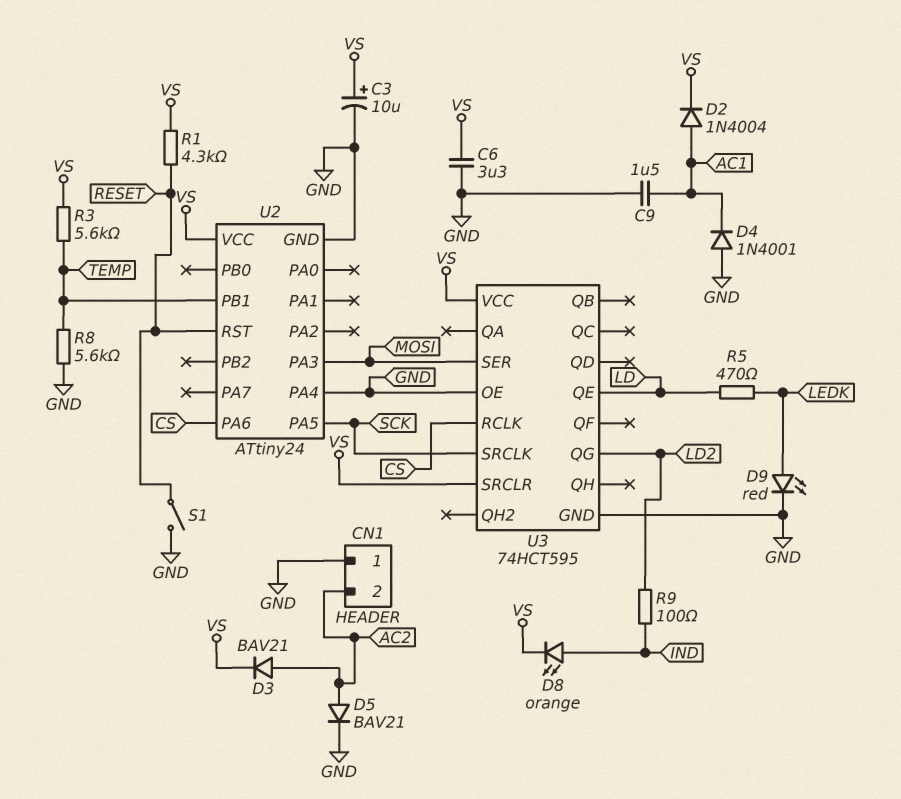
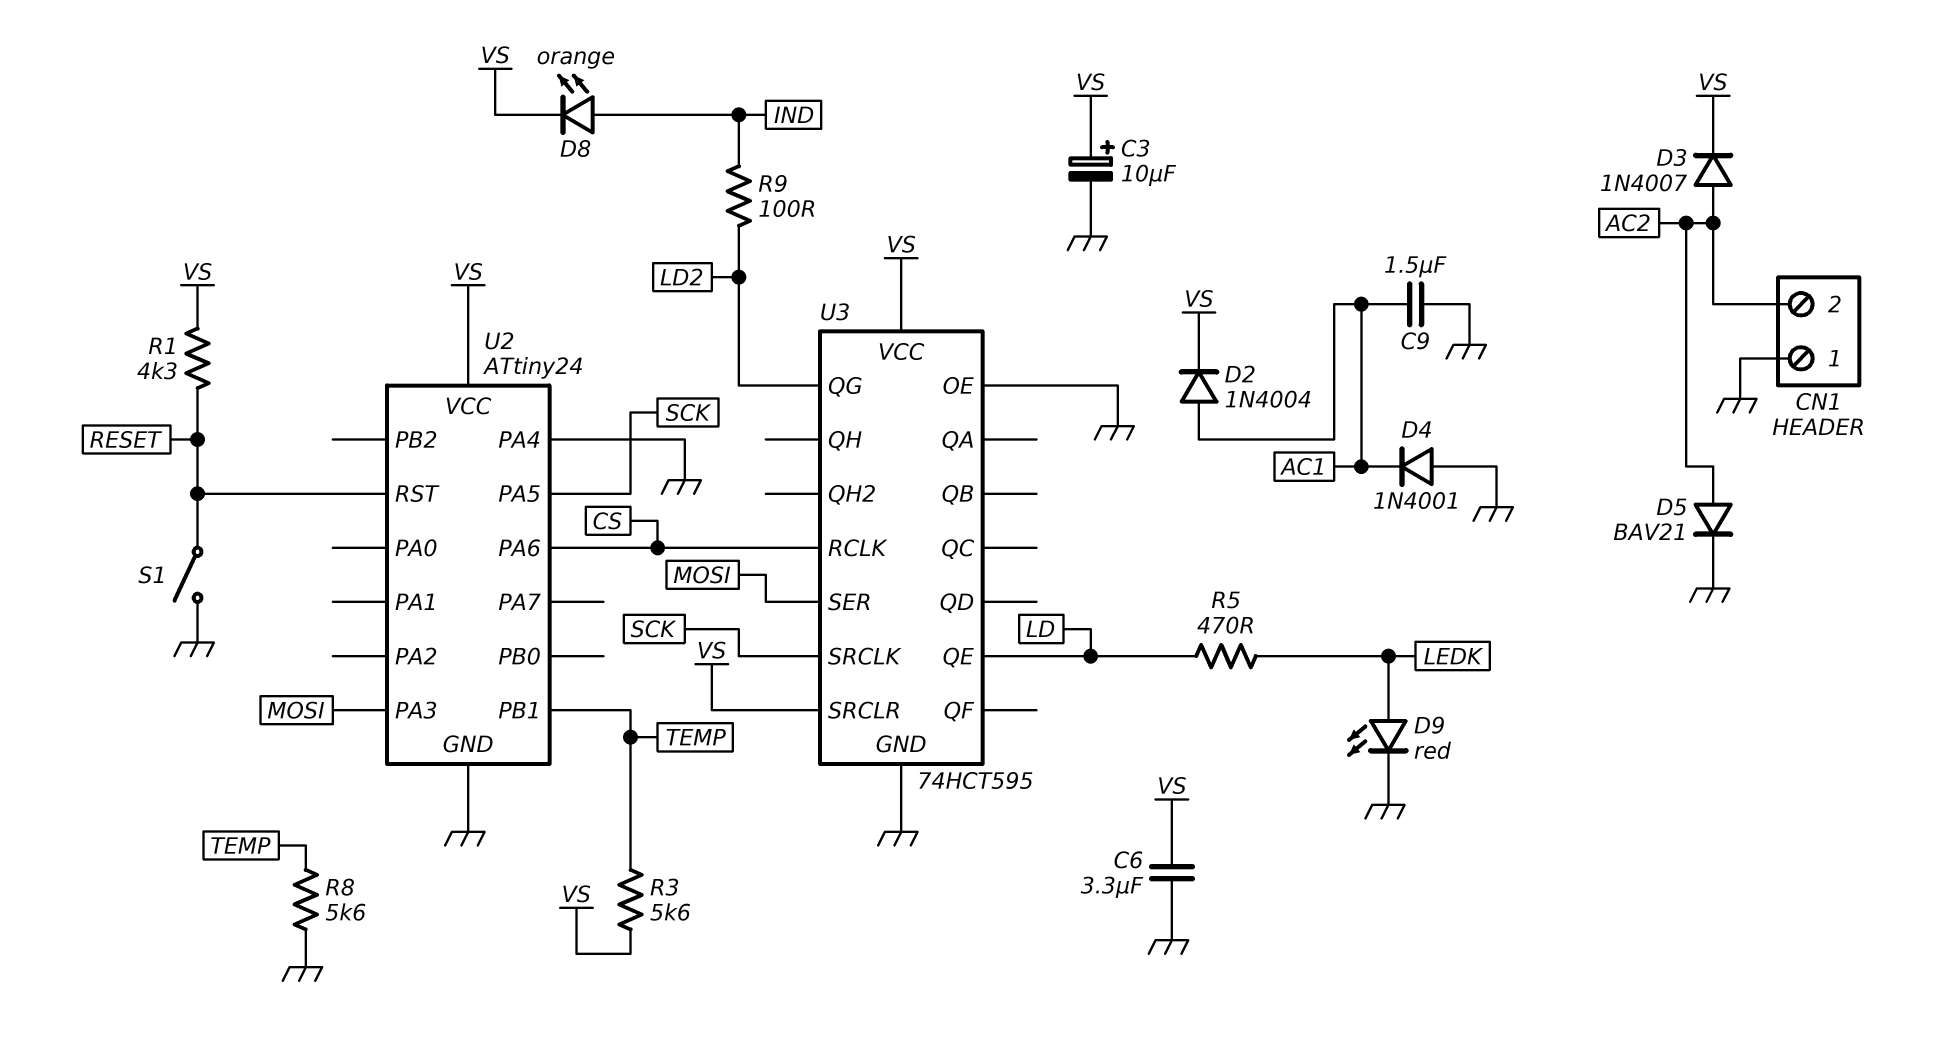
D3: diode BAV21 (A AC2, K VS) -> diode 1N4007 (A AC2, K VS)

